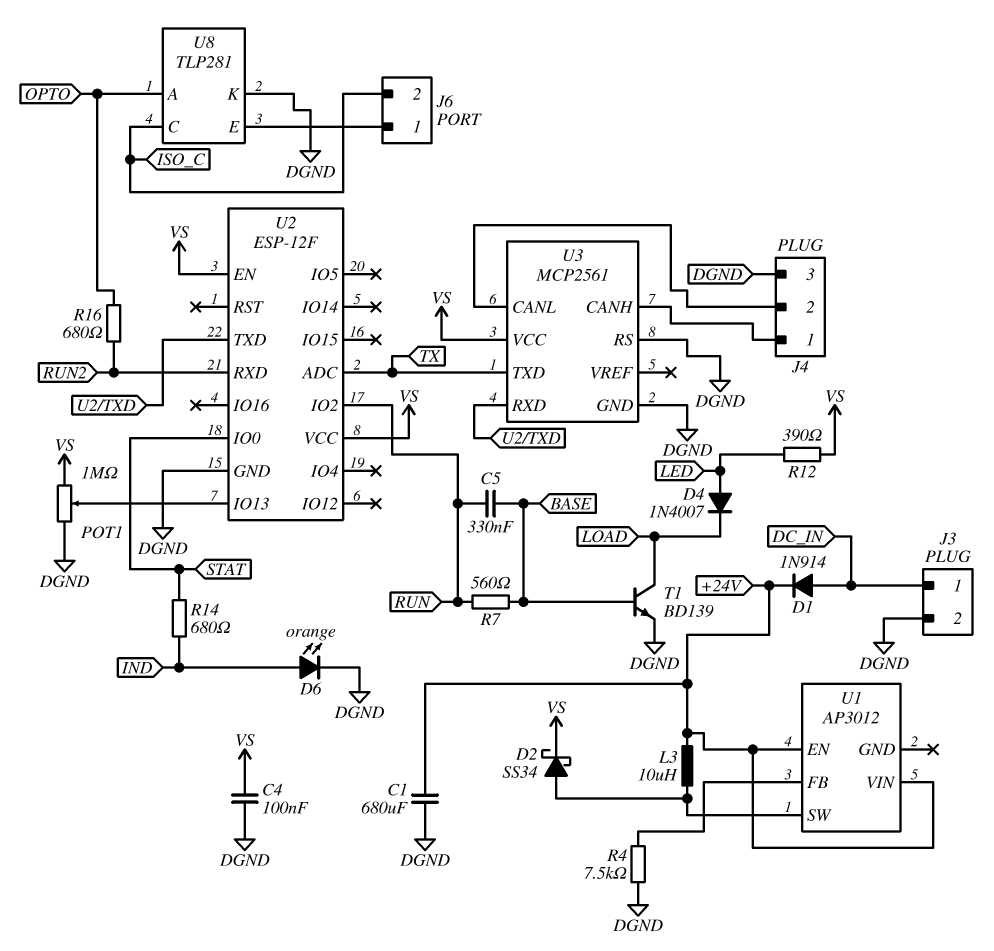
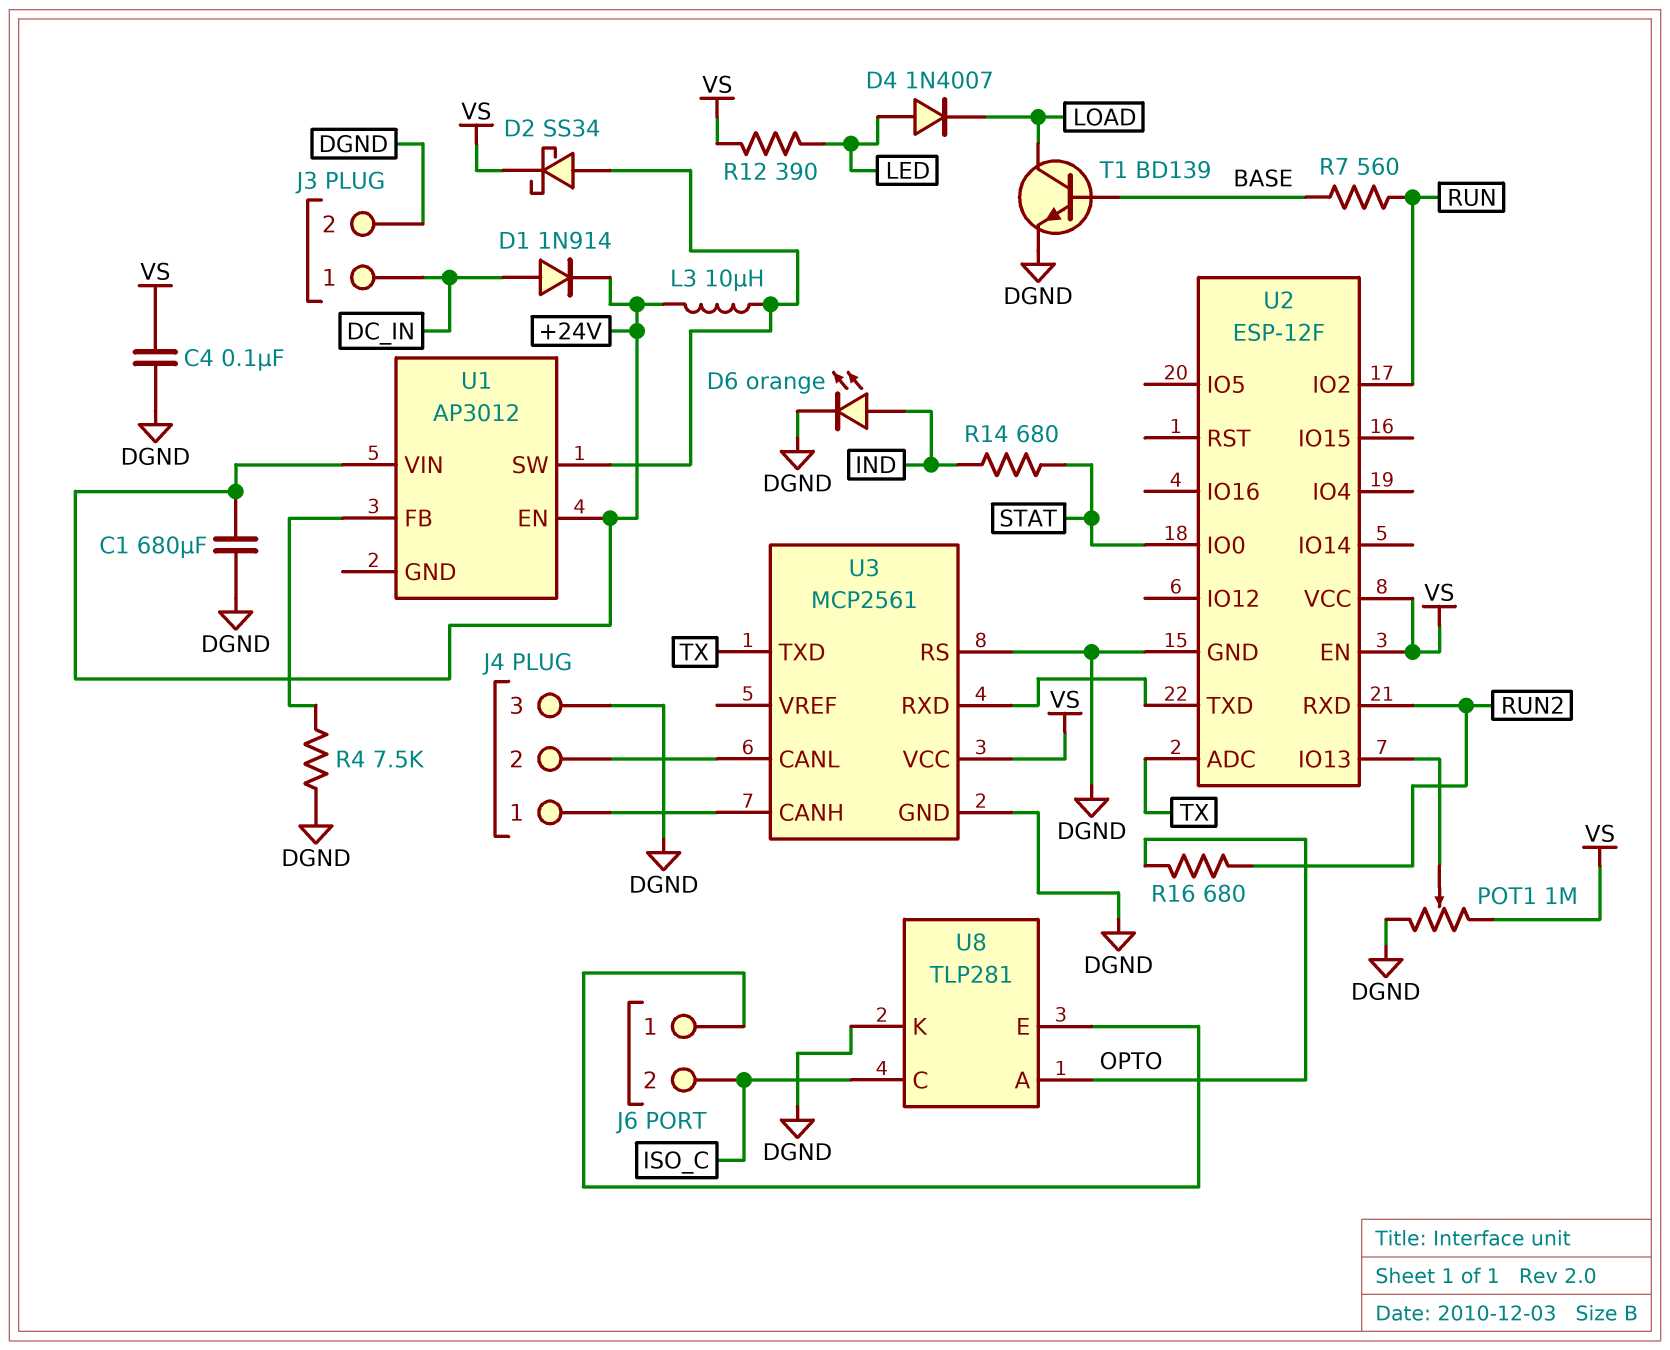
C5: 330nF (BASE, RUN) -> none

